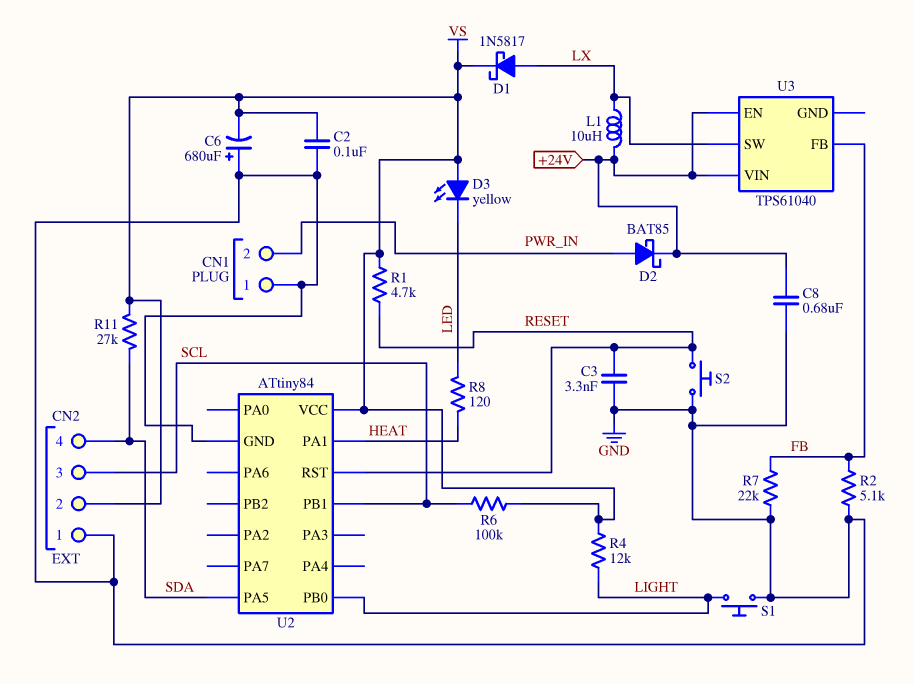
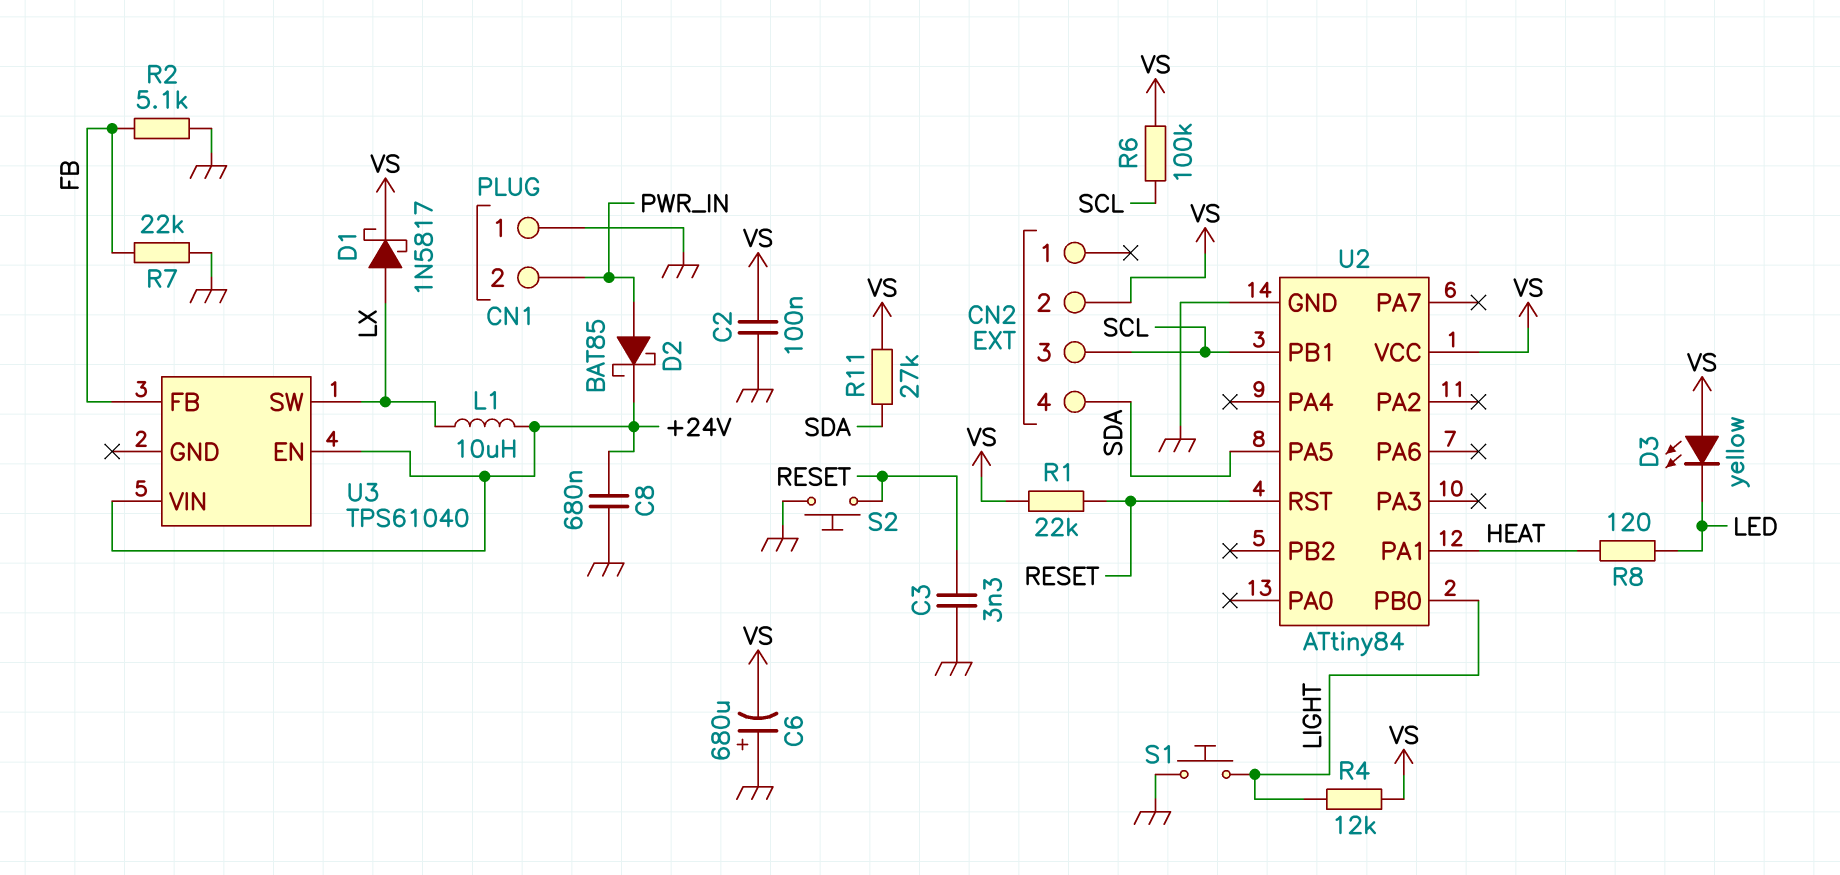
CN2 pin 1: GND -> none
R1: 4.7k (RESET, VS) -> 22k (RESET, VS)

